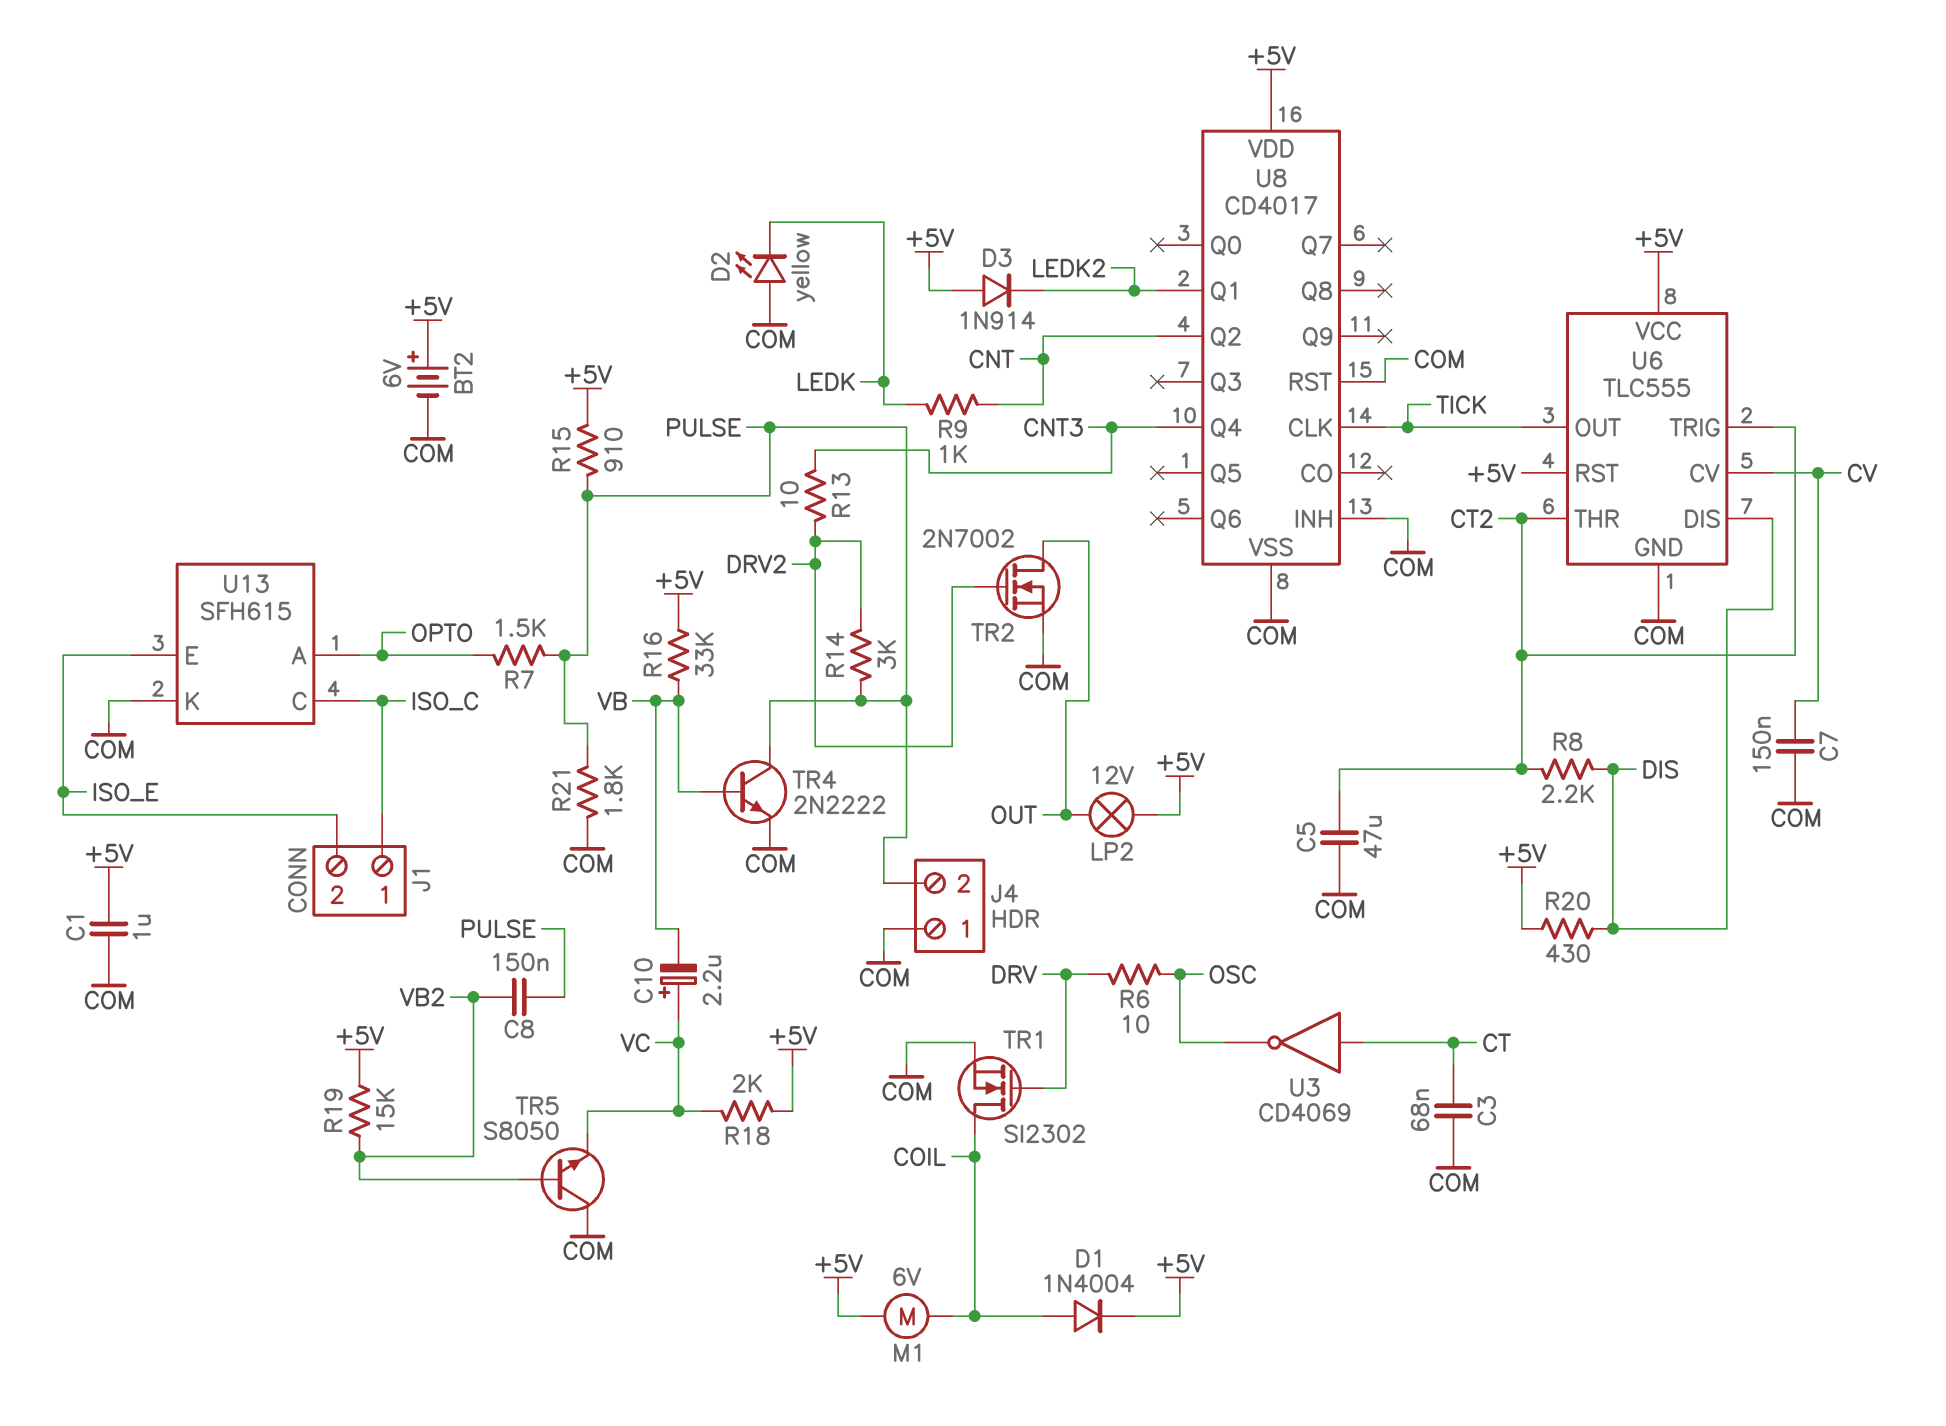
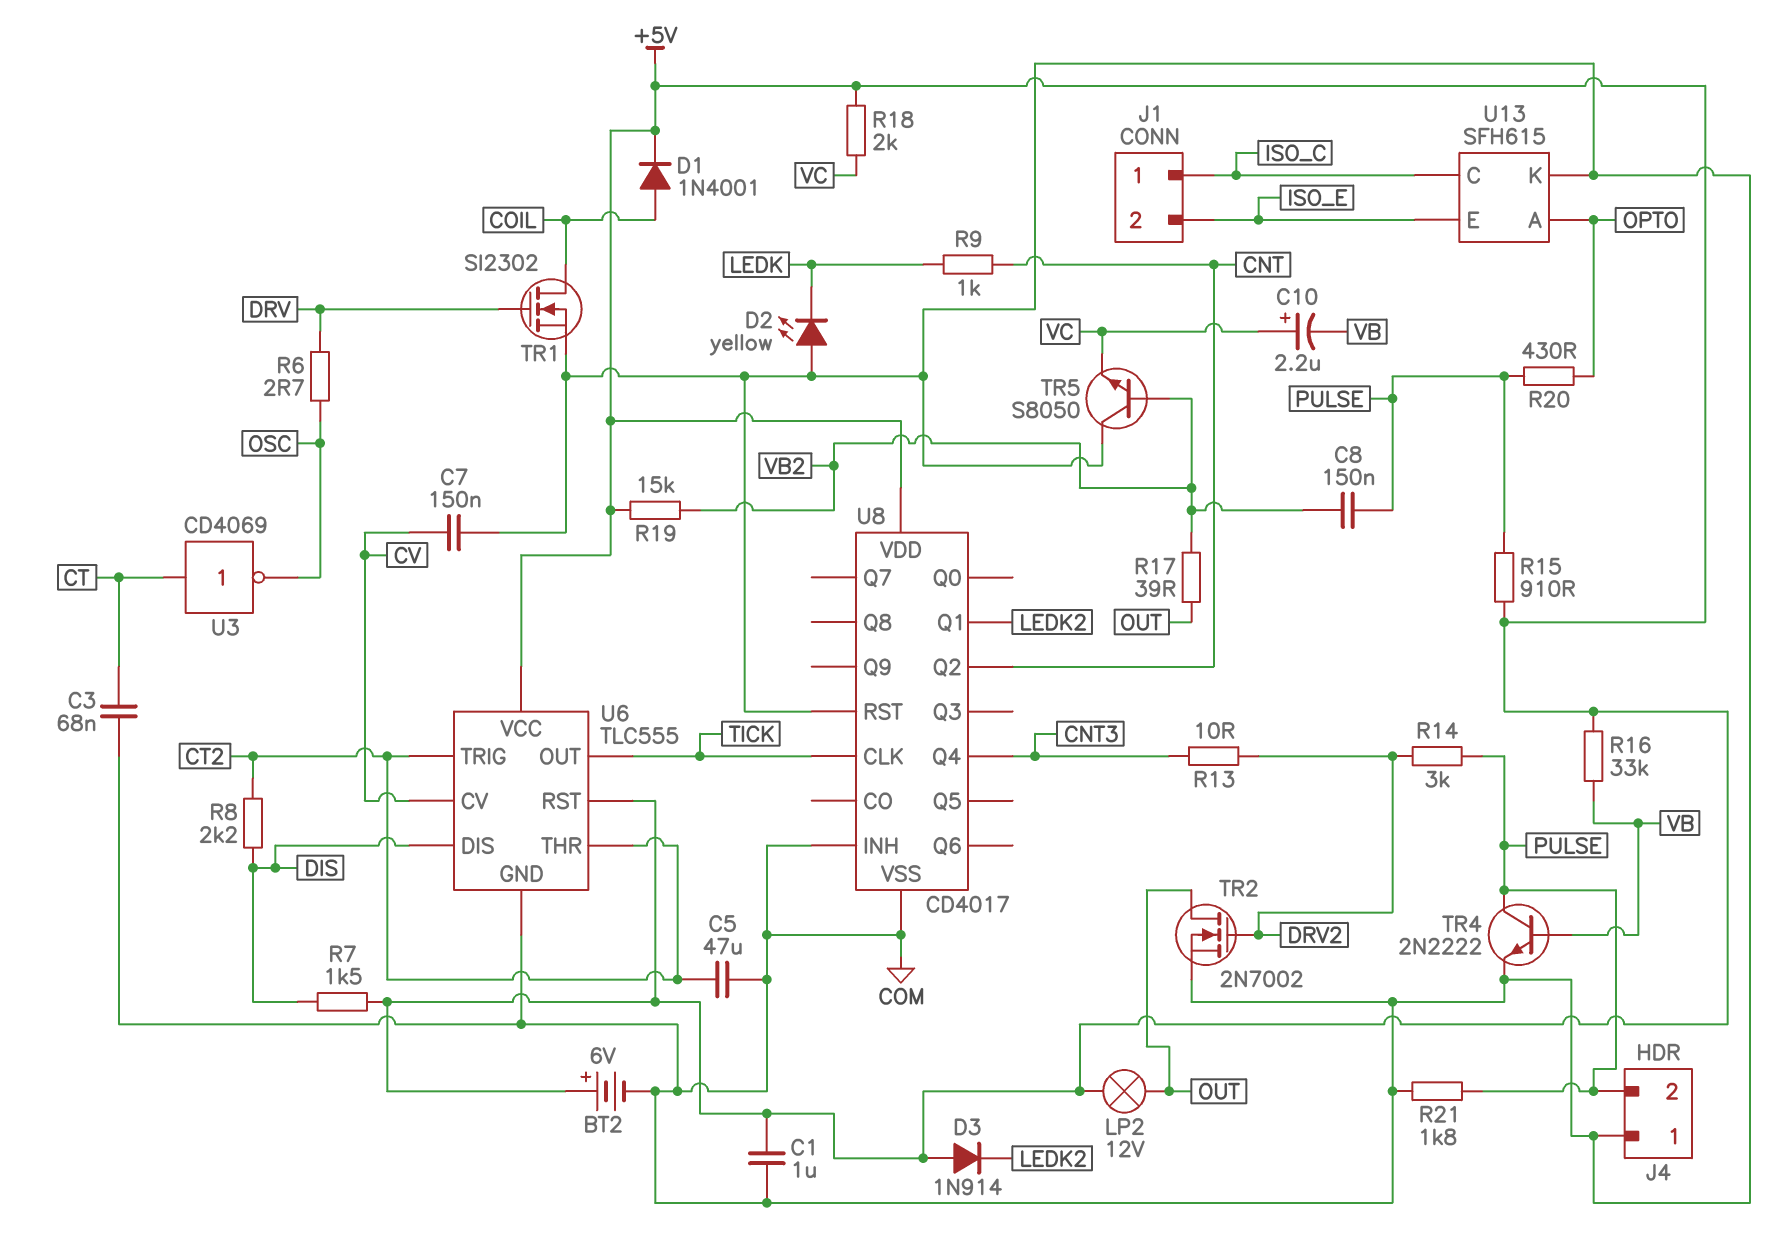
D1: diode 1N4004 (A COIL, K +5V) -> diode 1N4001 (A COIL, K +5V)
M1: motor 6V (+5V, COIL) -> none
R6: 10 (DRV, OSC) -> 2.7 (DRV, OSC)
R7: 1.5k (OPTO, PULSE) -> 1.5k (+5V, DIS)
R17: none -> 39 (OUT, VB2)
R20: 430 (+5V, DIS) -> 430 (OPTO, PULSE)

